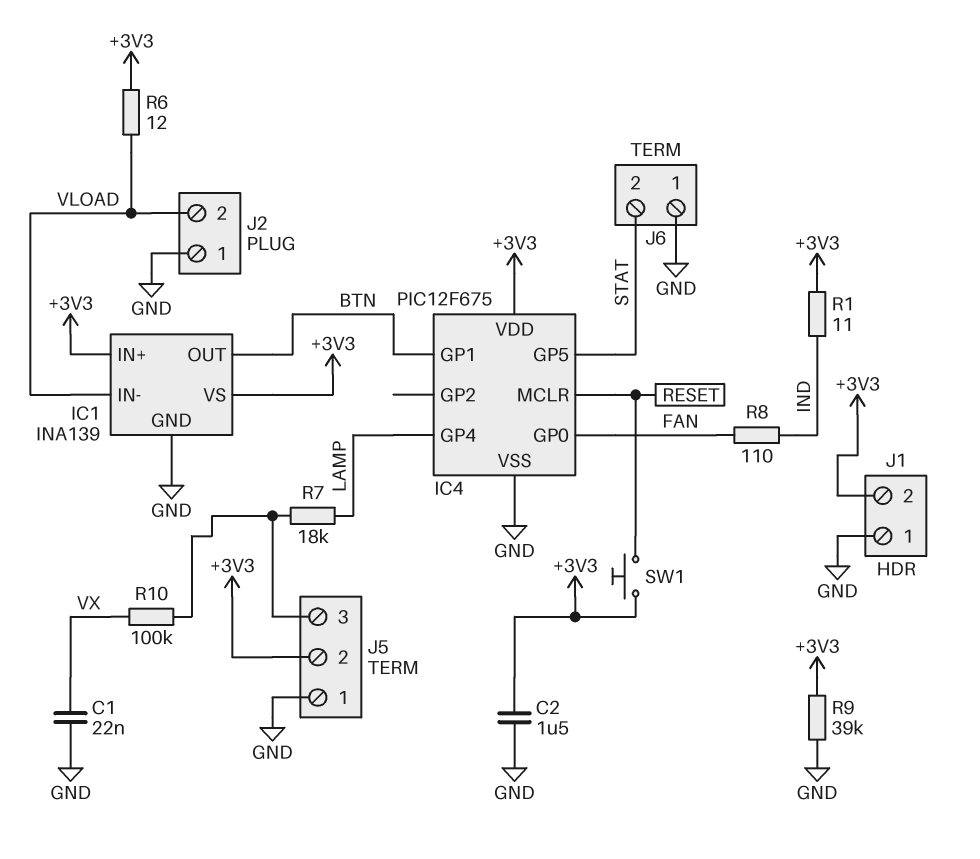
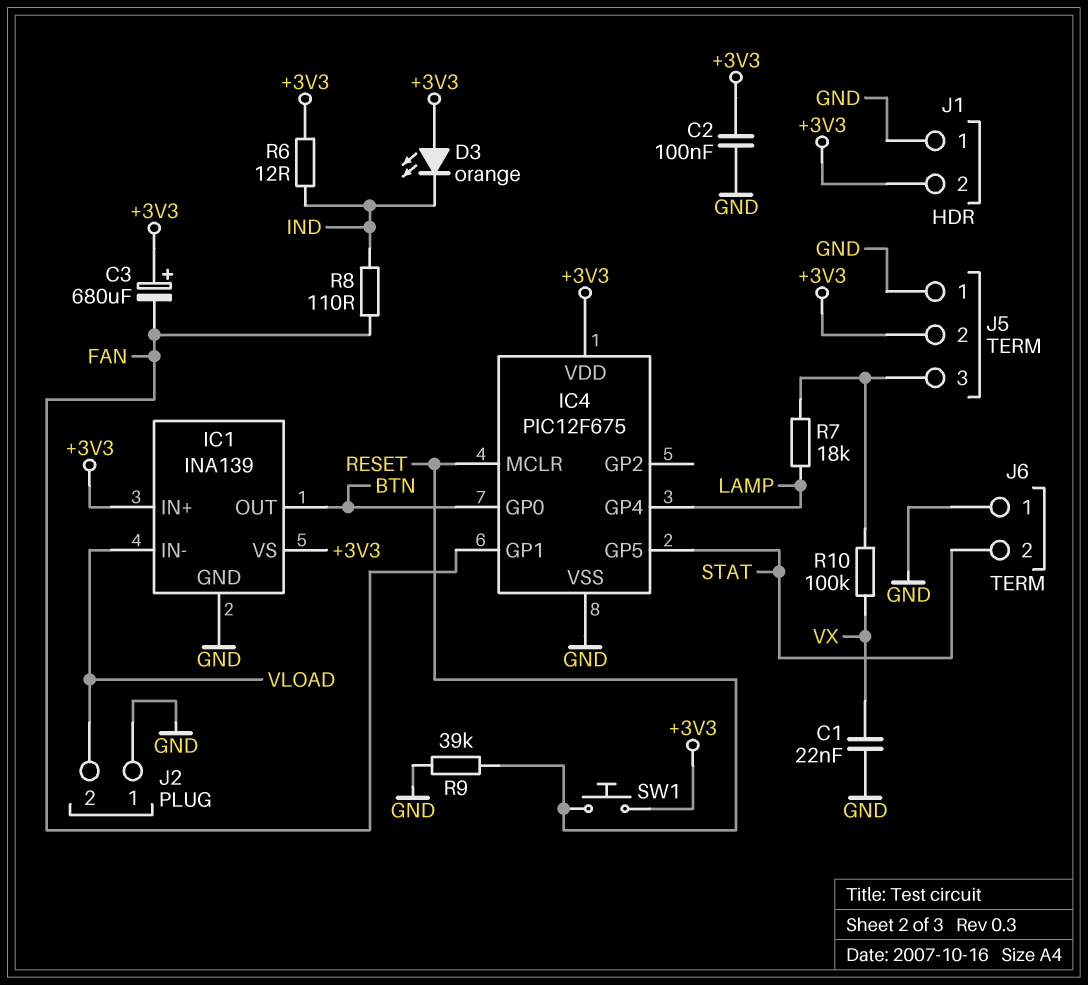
C2: 1.5uF (+3V3, GND) -> 100nF (+3V3, GND)
C3: none -> 680uF (plus +3V3, minus FAN)
D3: none -> LED orange (A +3V3, K IND)
IC4 pin GP0: FAN -> BTN
IC4 pin GP1: BTN -> FAN
R1: 11 (+3V3, IND) -> none
R6: 12 (+3V3, VLOAD) -> 12 (+3V3, IND)
R9: 39k (+3V3, GND) -> 39k (GND, RESET)

